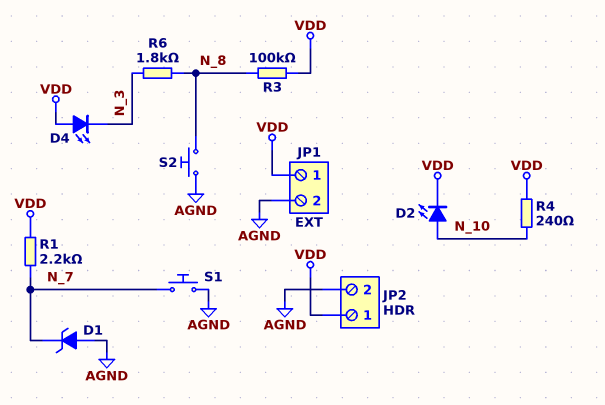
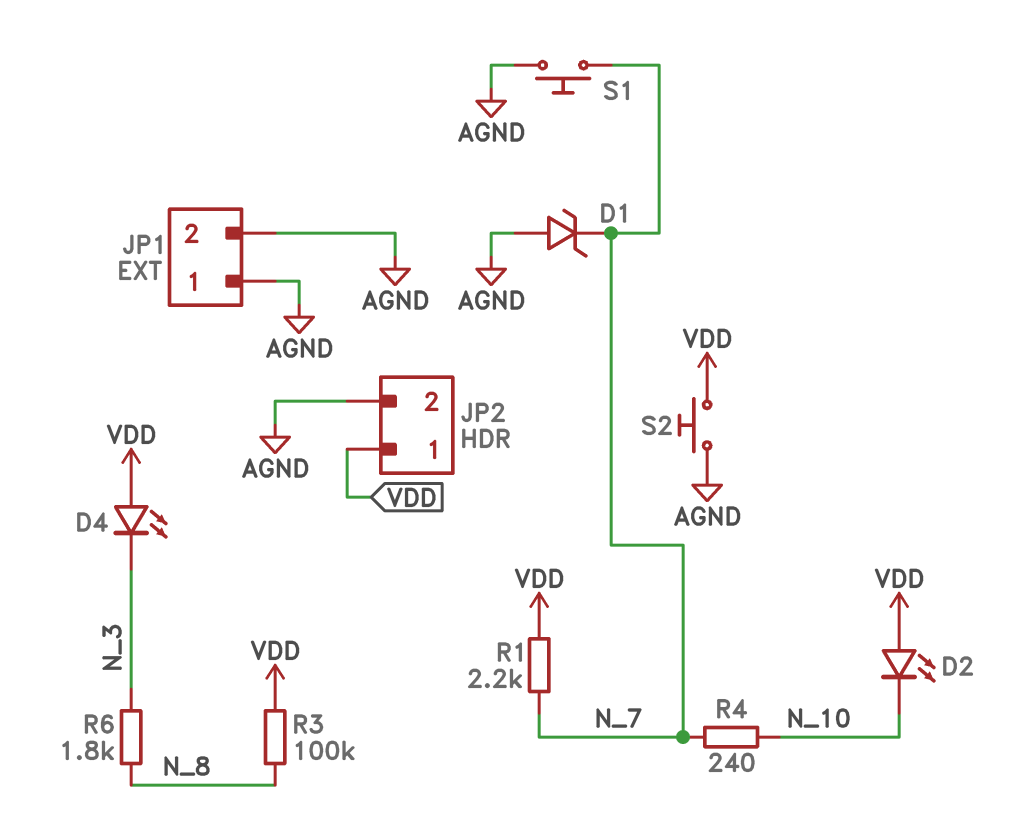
D2: LED (A N_10, K VDD) -> LED (A VDD, K N_10)
JP1 pin 1: VDD -> AGND
R4: 240 (N_10, VDD) -> 240 (N_7, N_10)
S2: button (AGND, N_8) -> button (AGND, VDD)

